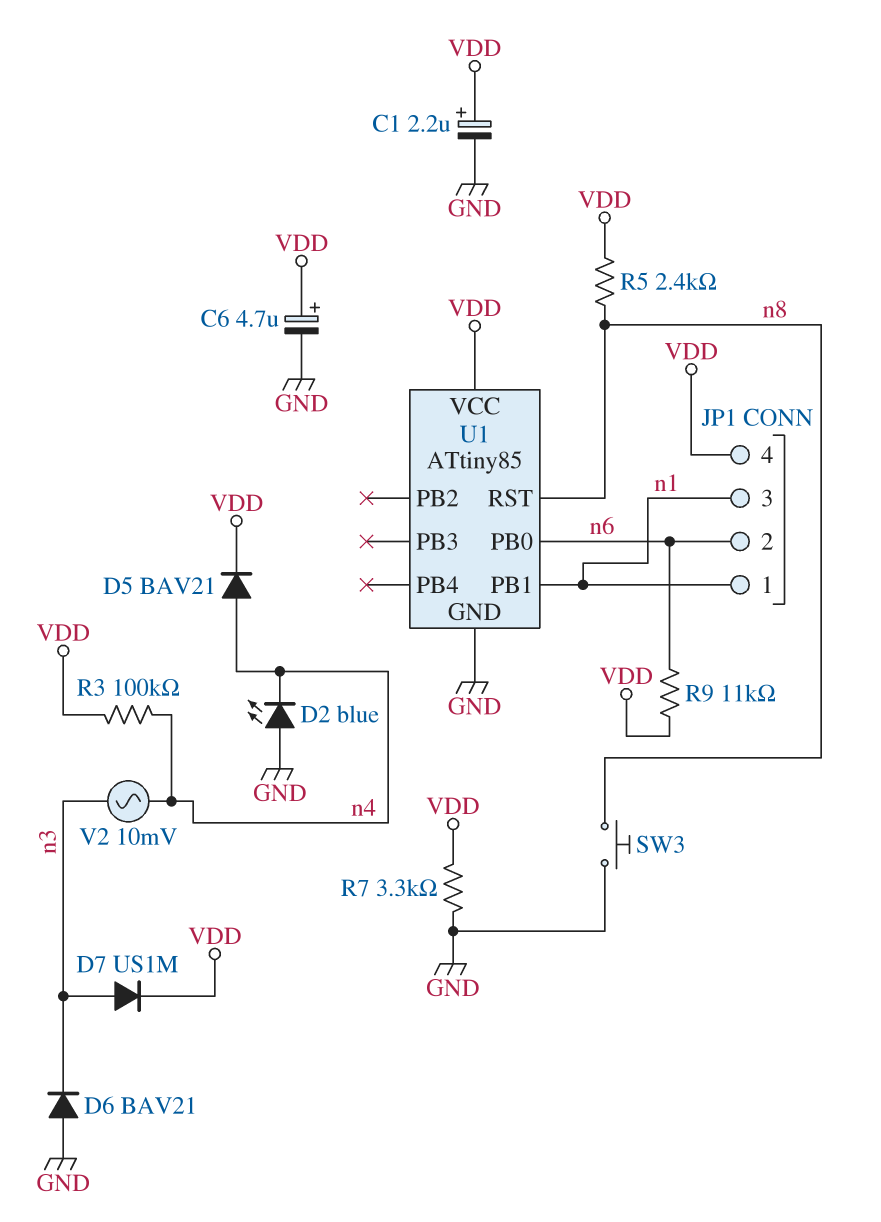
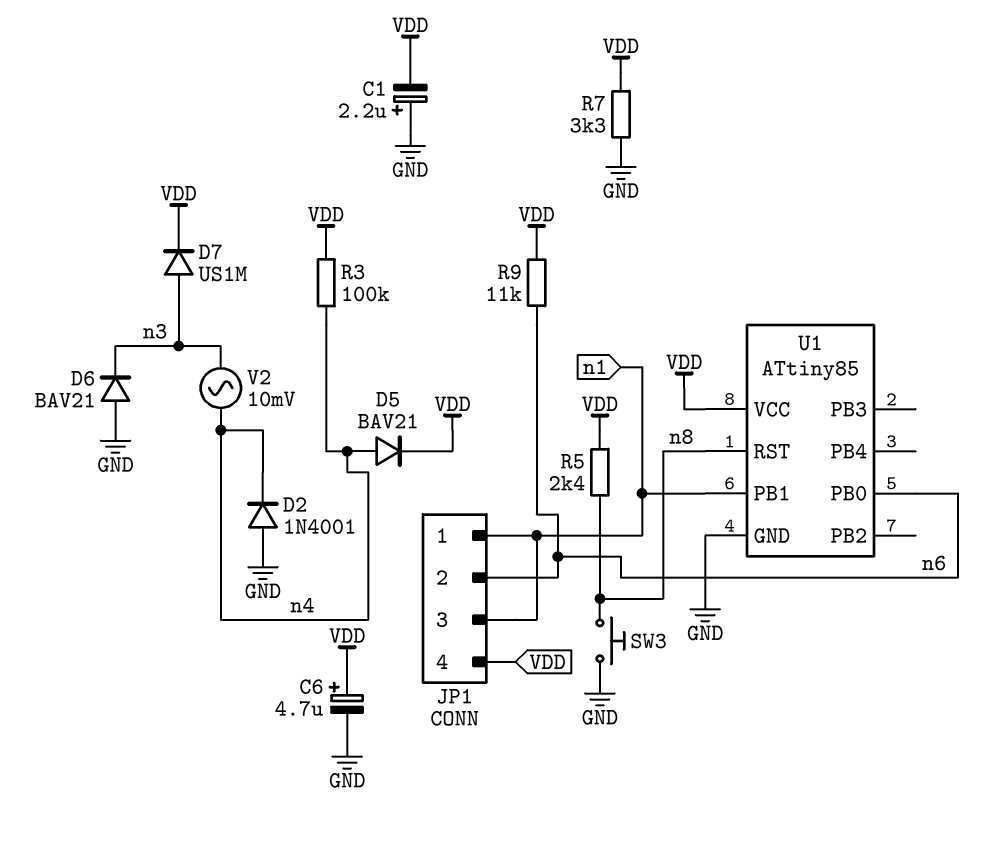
C1: 2.2uF (plus VDD, minus GND) -> 2.2uF (plus GND, minus VDD)
D2: LED blue (A GND, K n4) -> diode 1N4001 (A GND, K n4)

